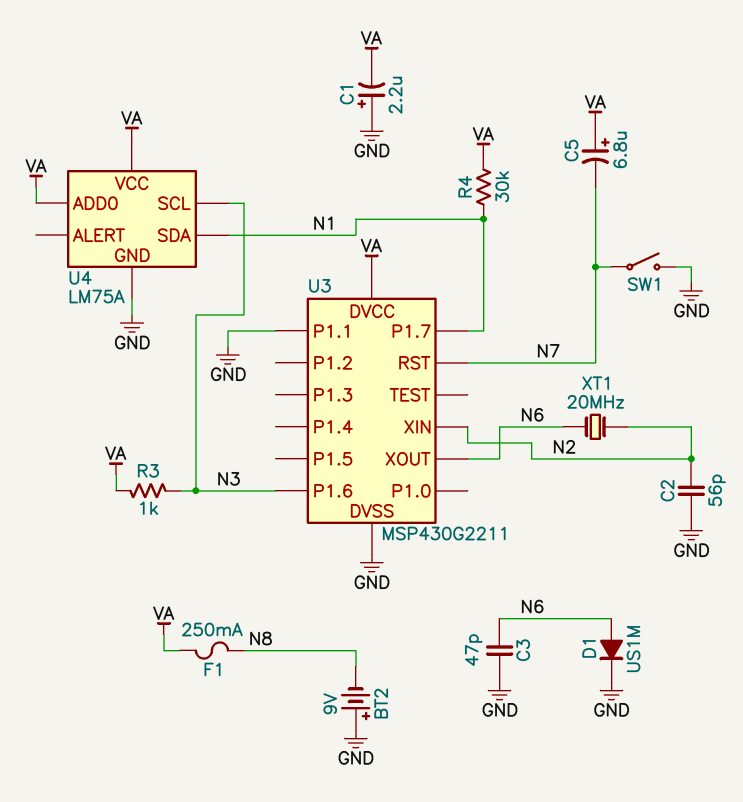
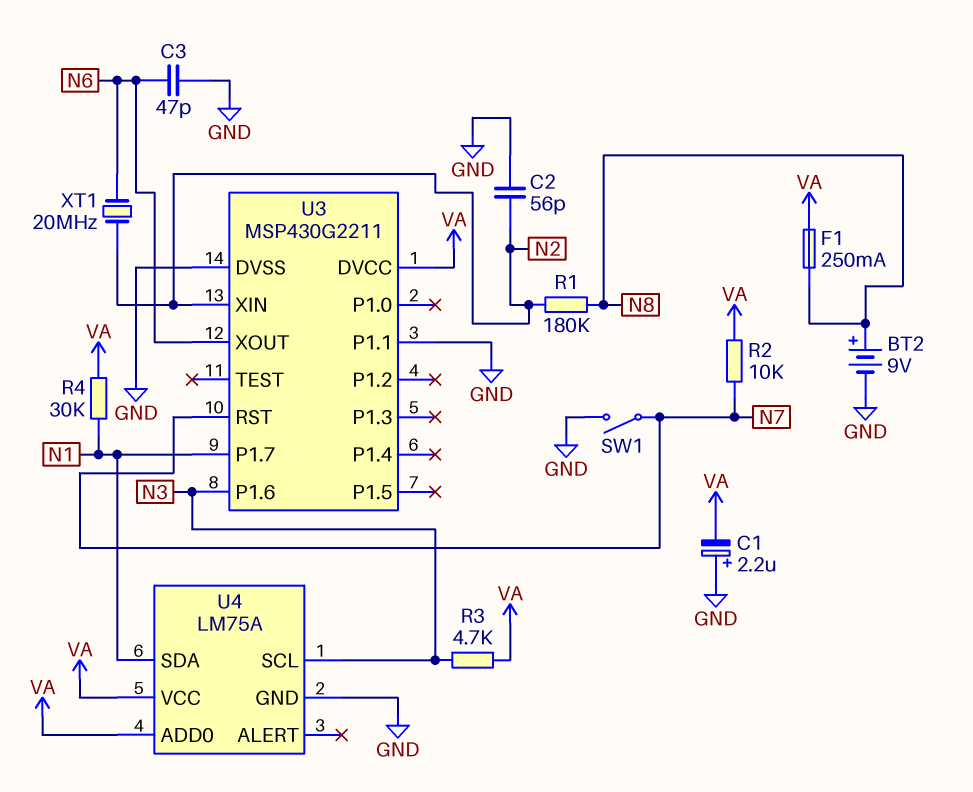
BT2: 9V (plus GND, minus N8) -> 9V (plus N8, minus GND)
C5: 6.8uF (plus VA, minus N7) -> none
D1: diode US1M (A N6, K GND) -> none
R1: none -> 180k (N2, N8)
R2: none -> 10k (N7, VA)
R3: 1k (N3, VA) -> 4.7k (N3, VA)

